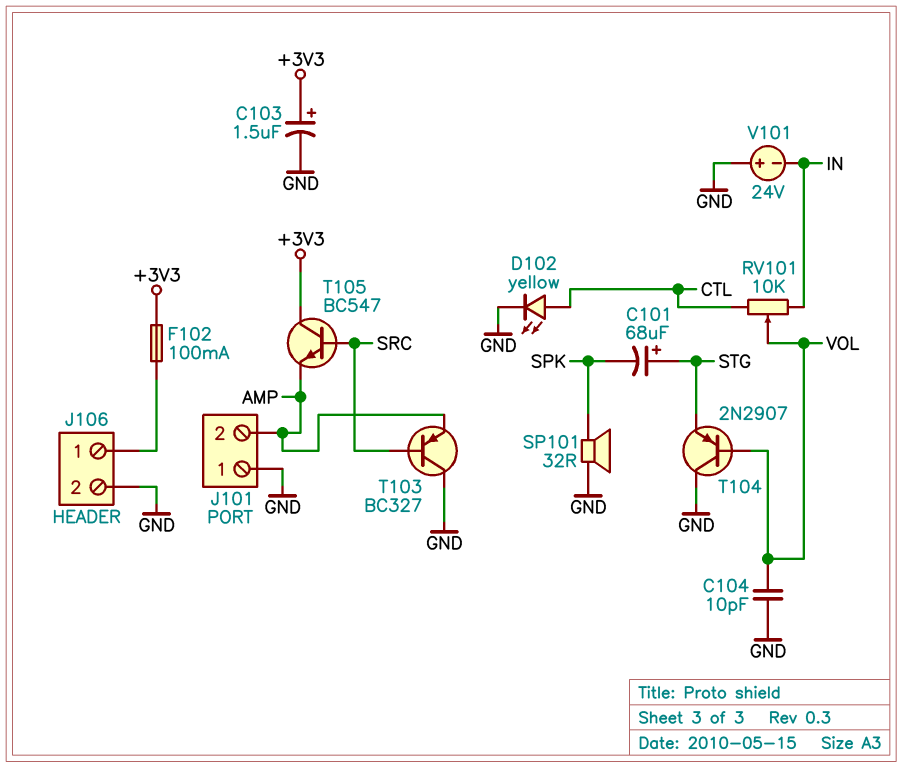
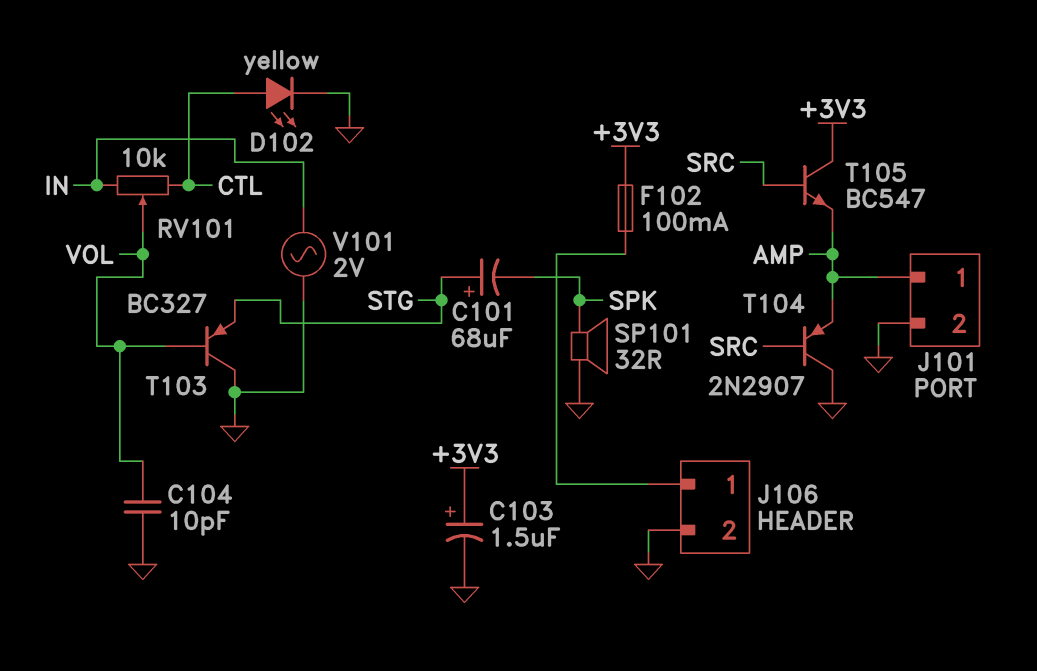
J101 pin 1: GND -> AMP
J101 pin 2: AMP -> GND
T103: PNP BC327 (B SRC, C GND, E AMP) -> PNP BC327 (B VOL, C GND, E STG)
T104: PNP 2N2907 (B VOL, C GND, E STG) -> PNP 2N2907 (B SRC, C GND, E AMP)
V101: 24V (plus GND, minus IN) -> AC 2V (GND, IN)

